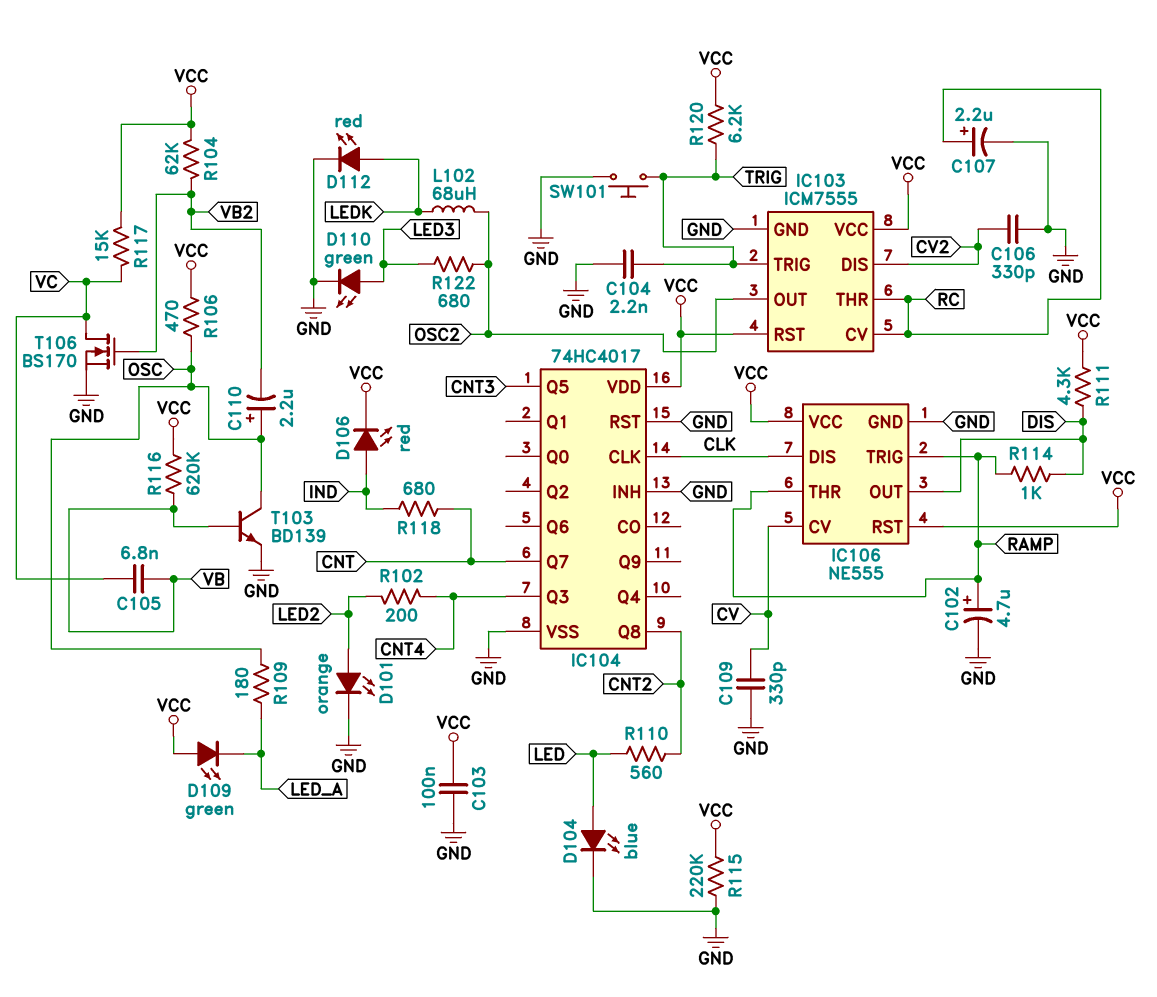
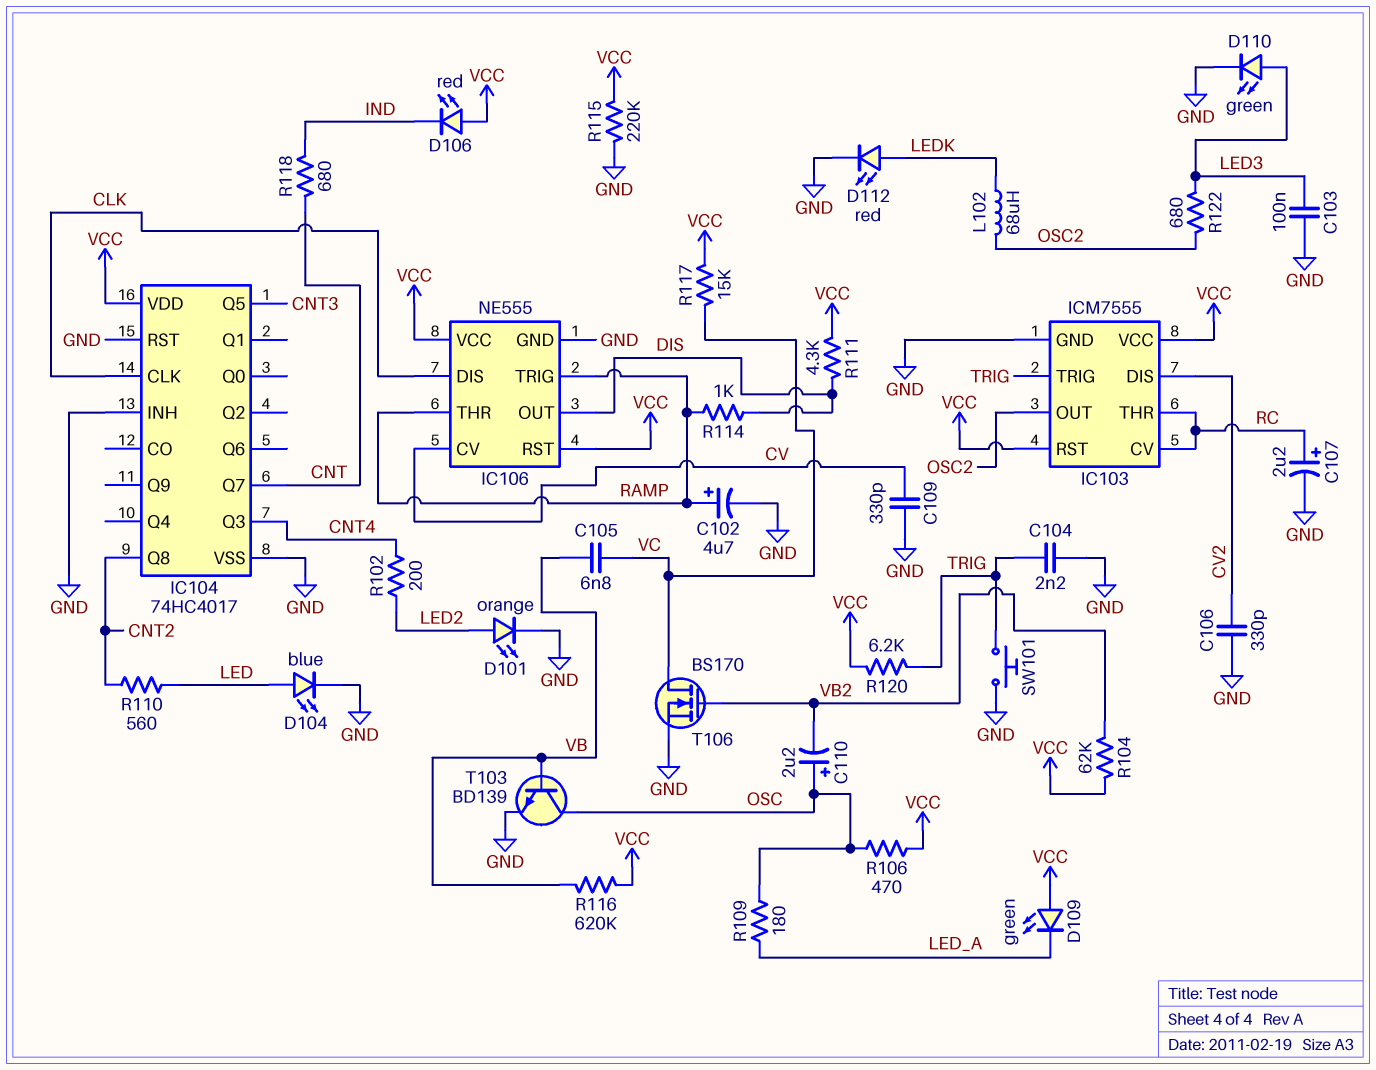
C103: 100nF (GND, VCC) -> 100nF (GND, LED3)
D106: LED red (A IND, K VCC) -> LED red (A VCC, K IND)

